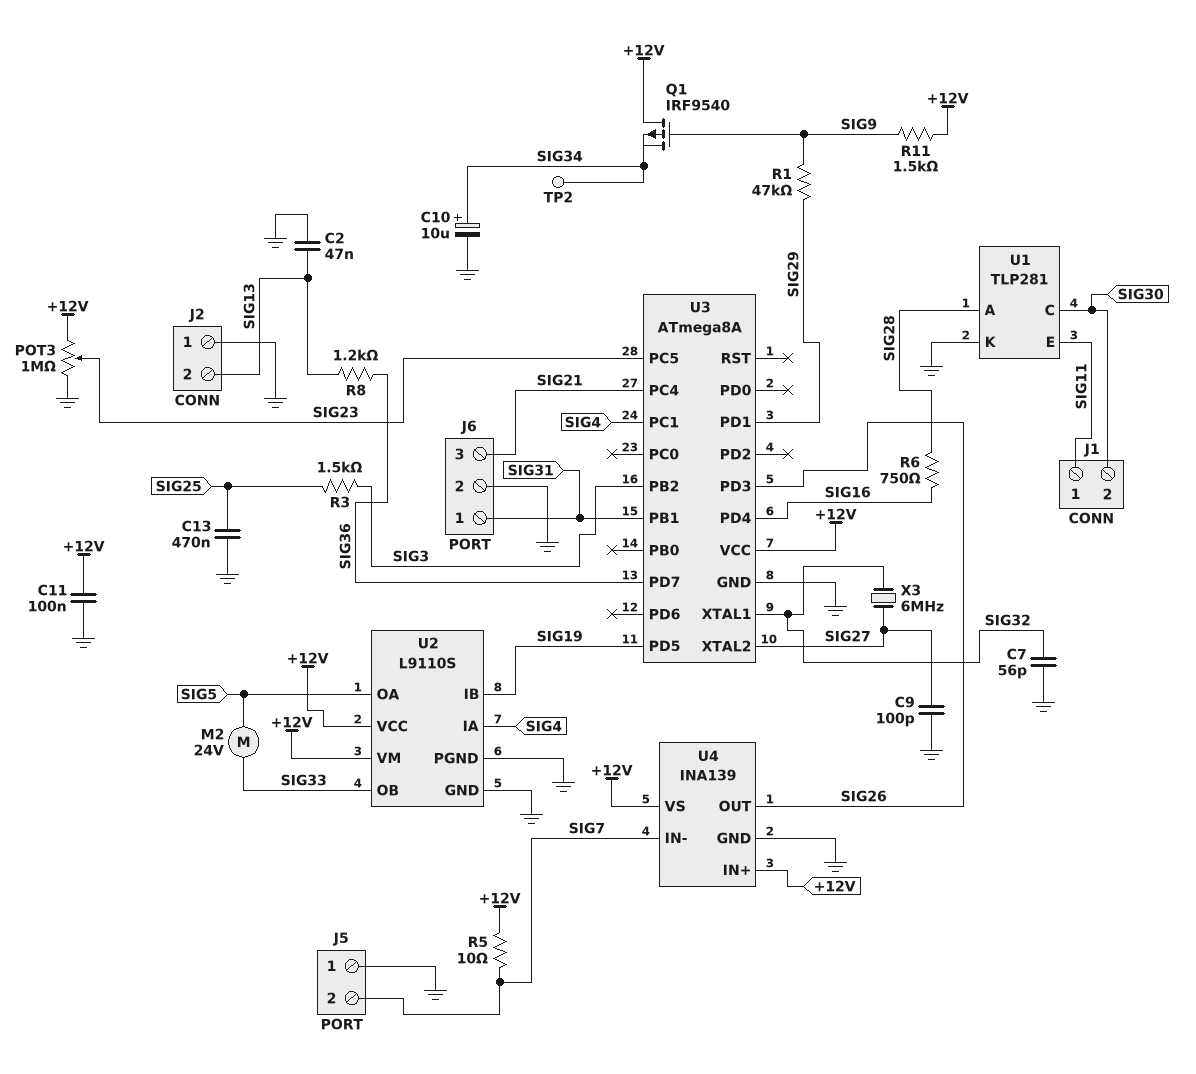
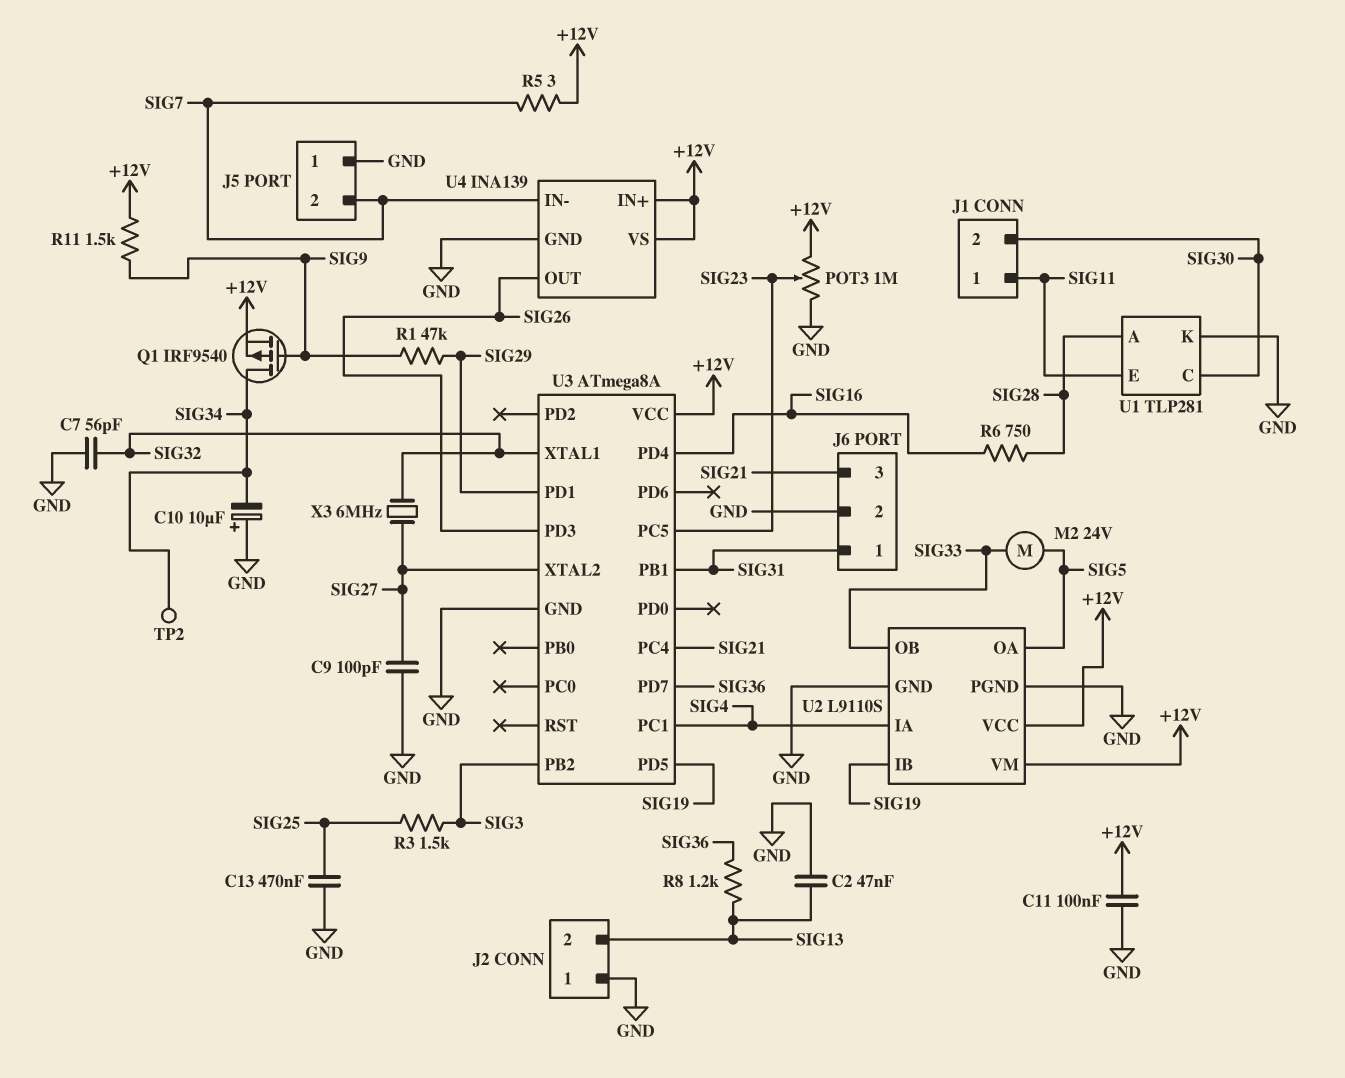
C10: 10uF (plus SIG34, minus GND) -> 10uF (plus GND, minus SIG34)
Q1: PMOS IRF9540 (G SIG9, D +12V, S SIG34) -> PMOS IRF9540 (G SIG9, D SIG34, S +12V)
R5: 10 (+12V, SIG7) -> 3 (+12V, SIG7)

